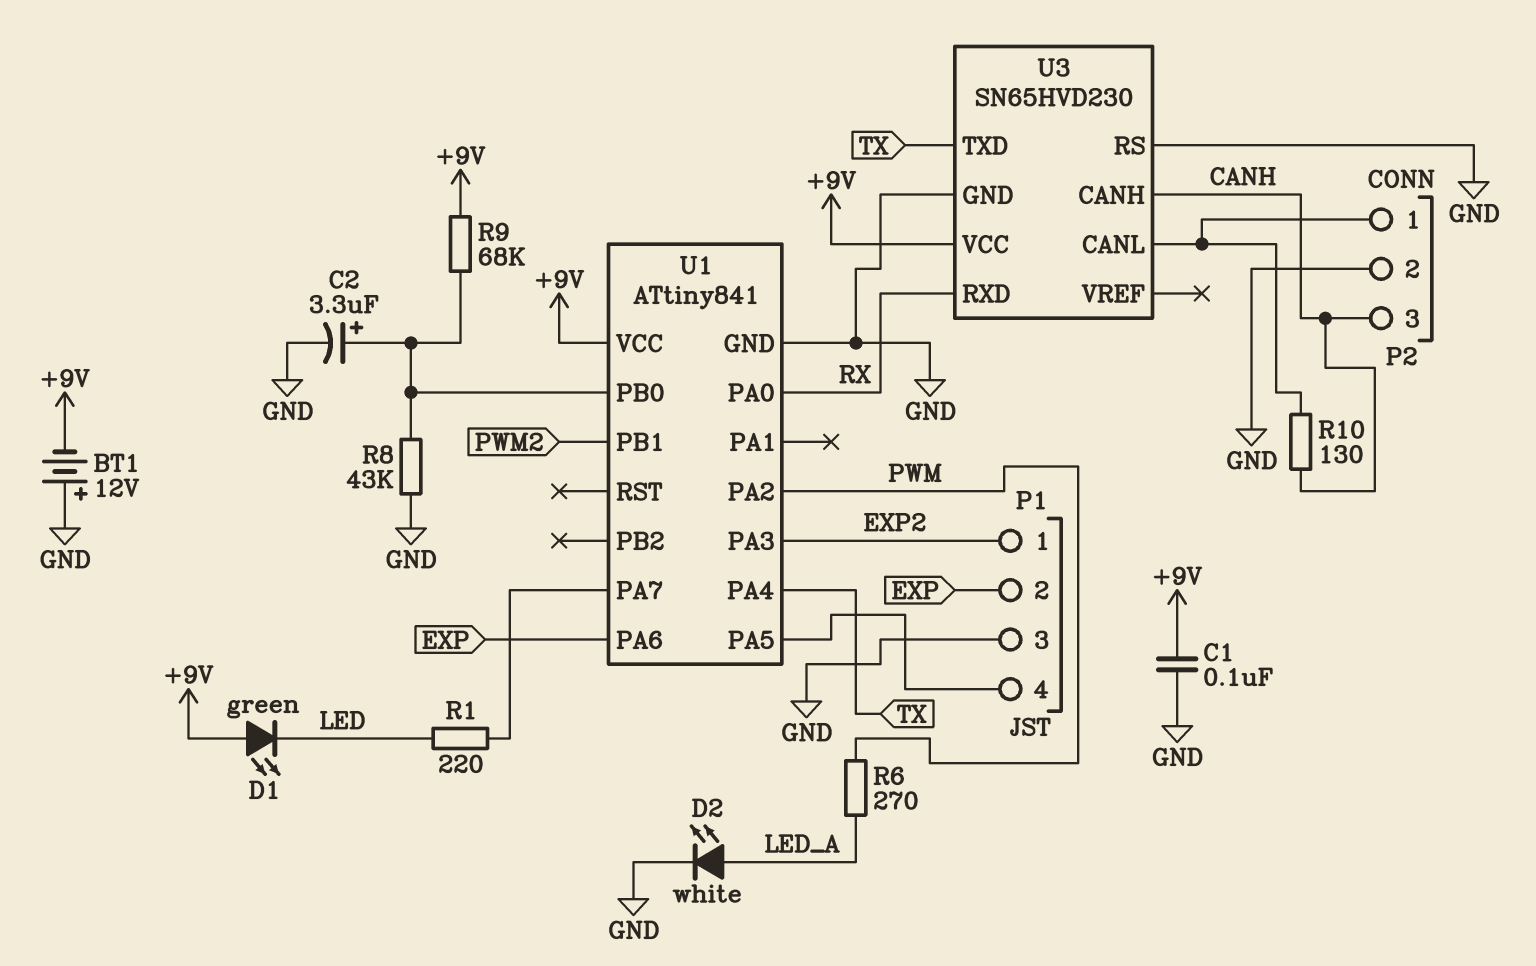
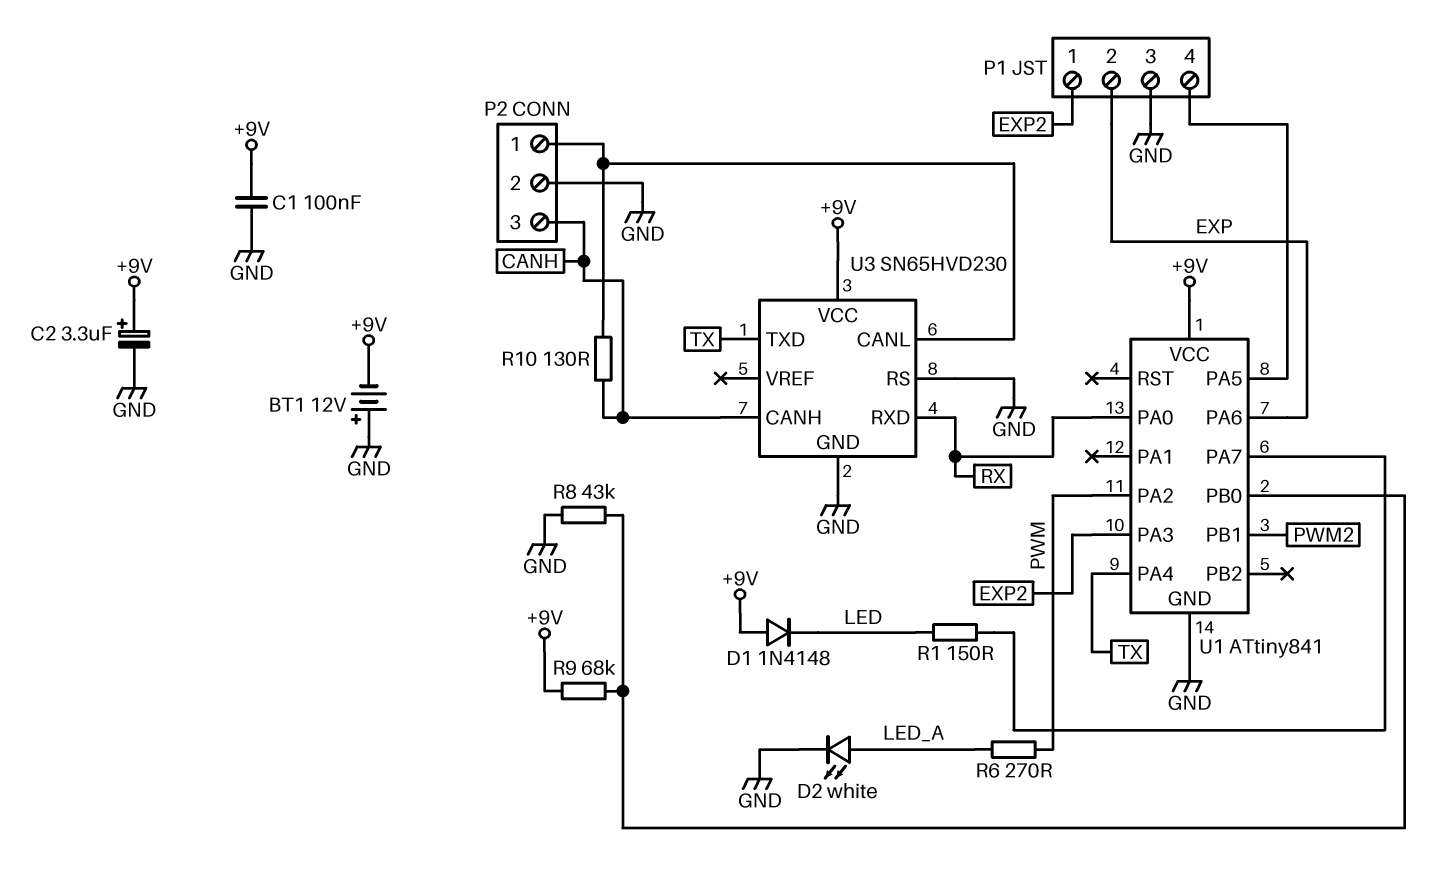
C2: 3.3uF (plus U1/PB0, minus GND) -> 3.3uF (plus +9V, minus GND)
D1: LED green (A +9V, K LED) -> diode 1N4148 (A +9V, K LED)
R1: 220 (LED, U1/PA7) -> 150 (LED, U1/PA7)

